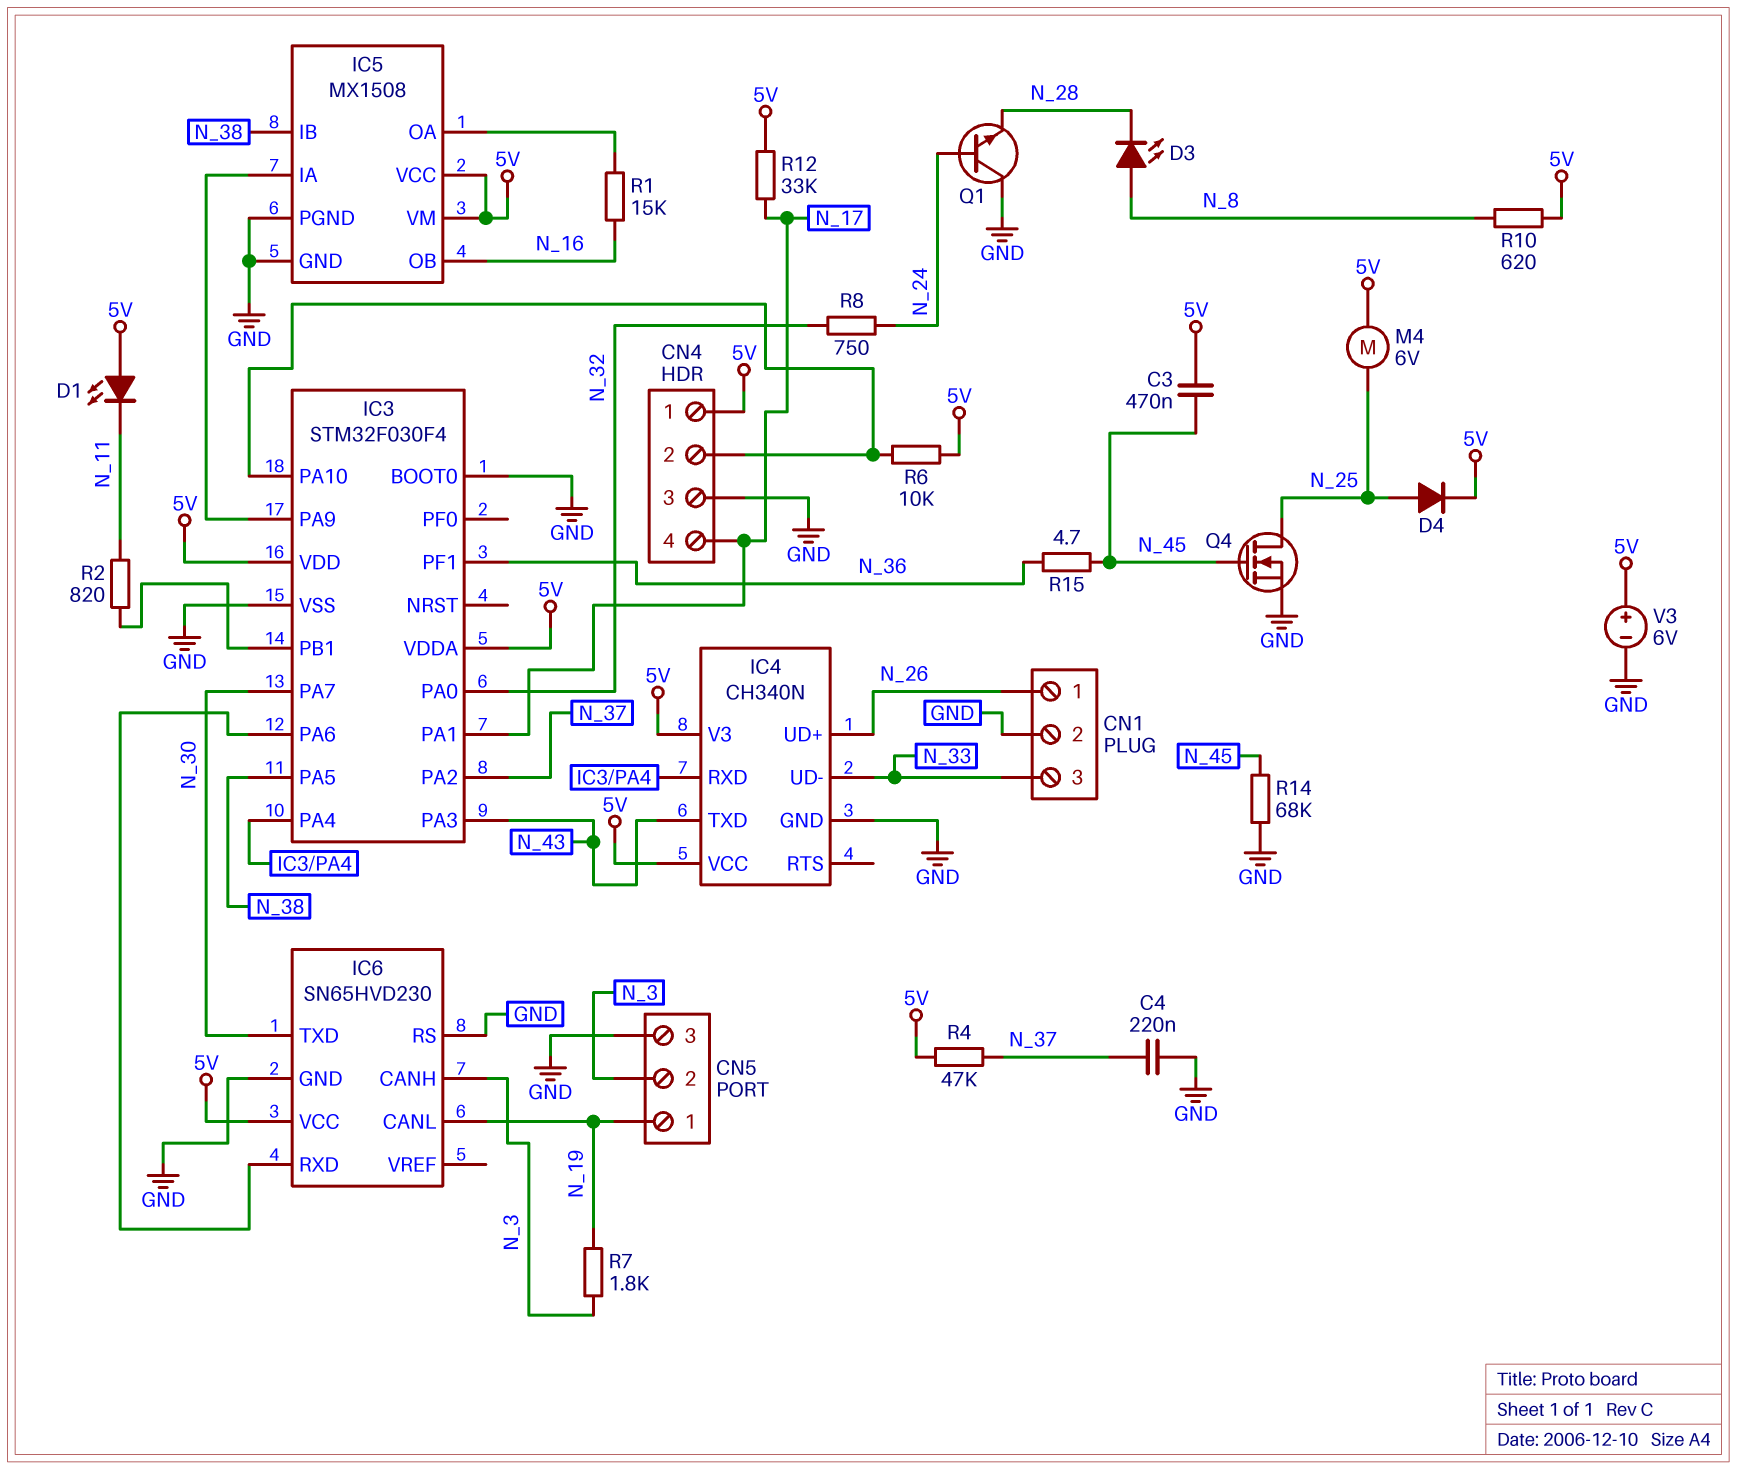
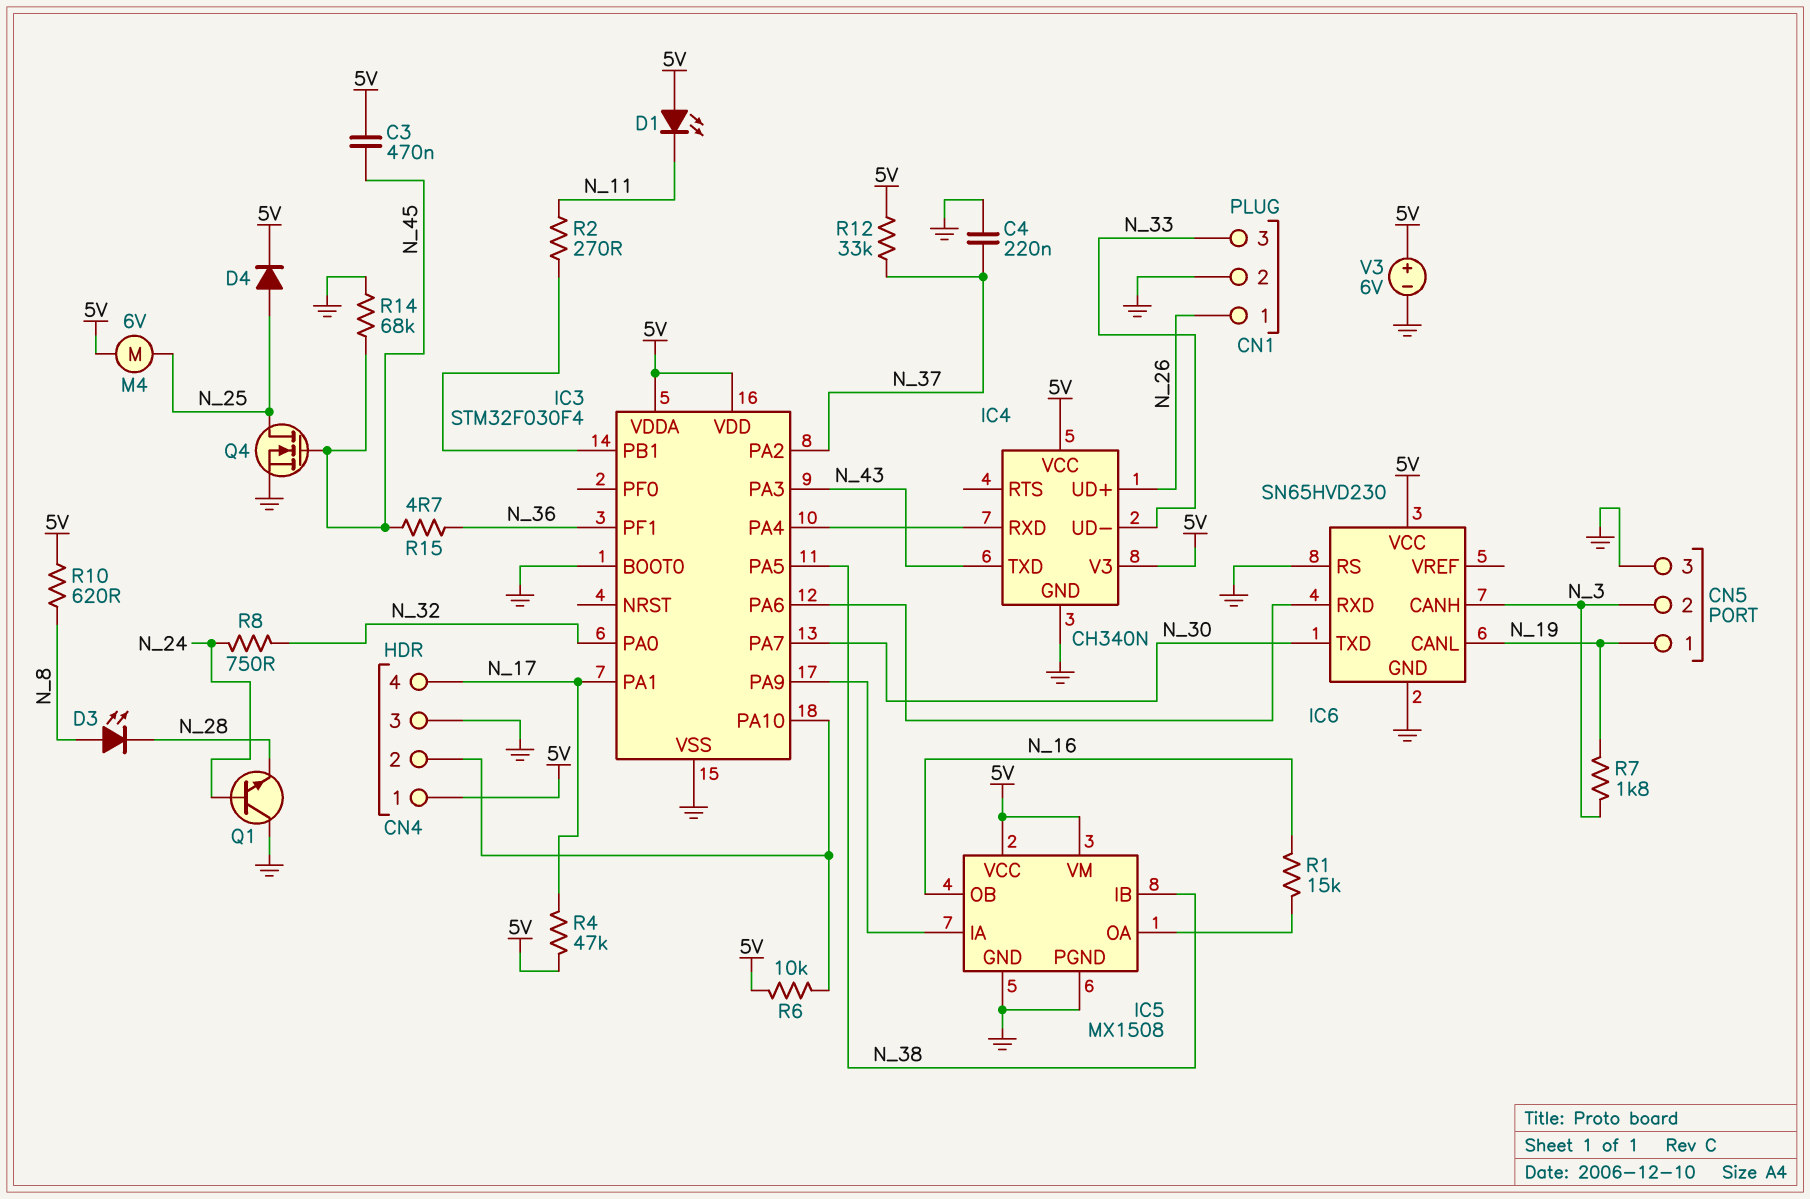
R2: 820 (IC3/PB1, N_11) -> 270 (IC3/PB1, N_11)
R4: 47k (5V, N_37) -> 47k (5V, N_17)
R12: 33k (5V, N_17) -> 33k (5V, N_37)

